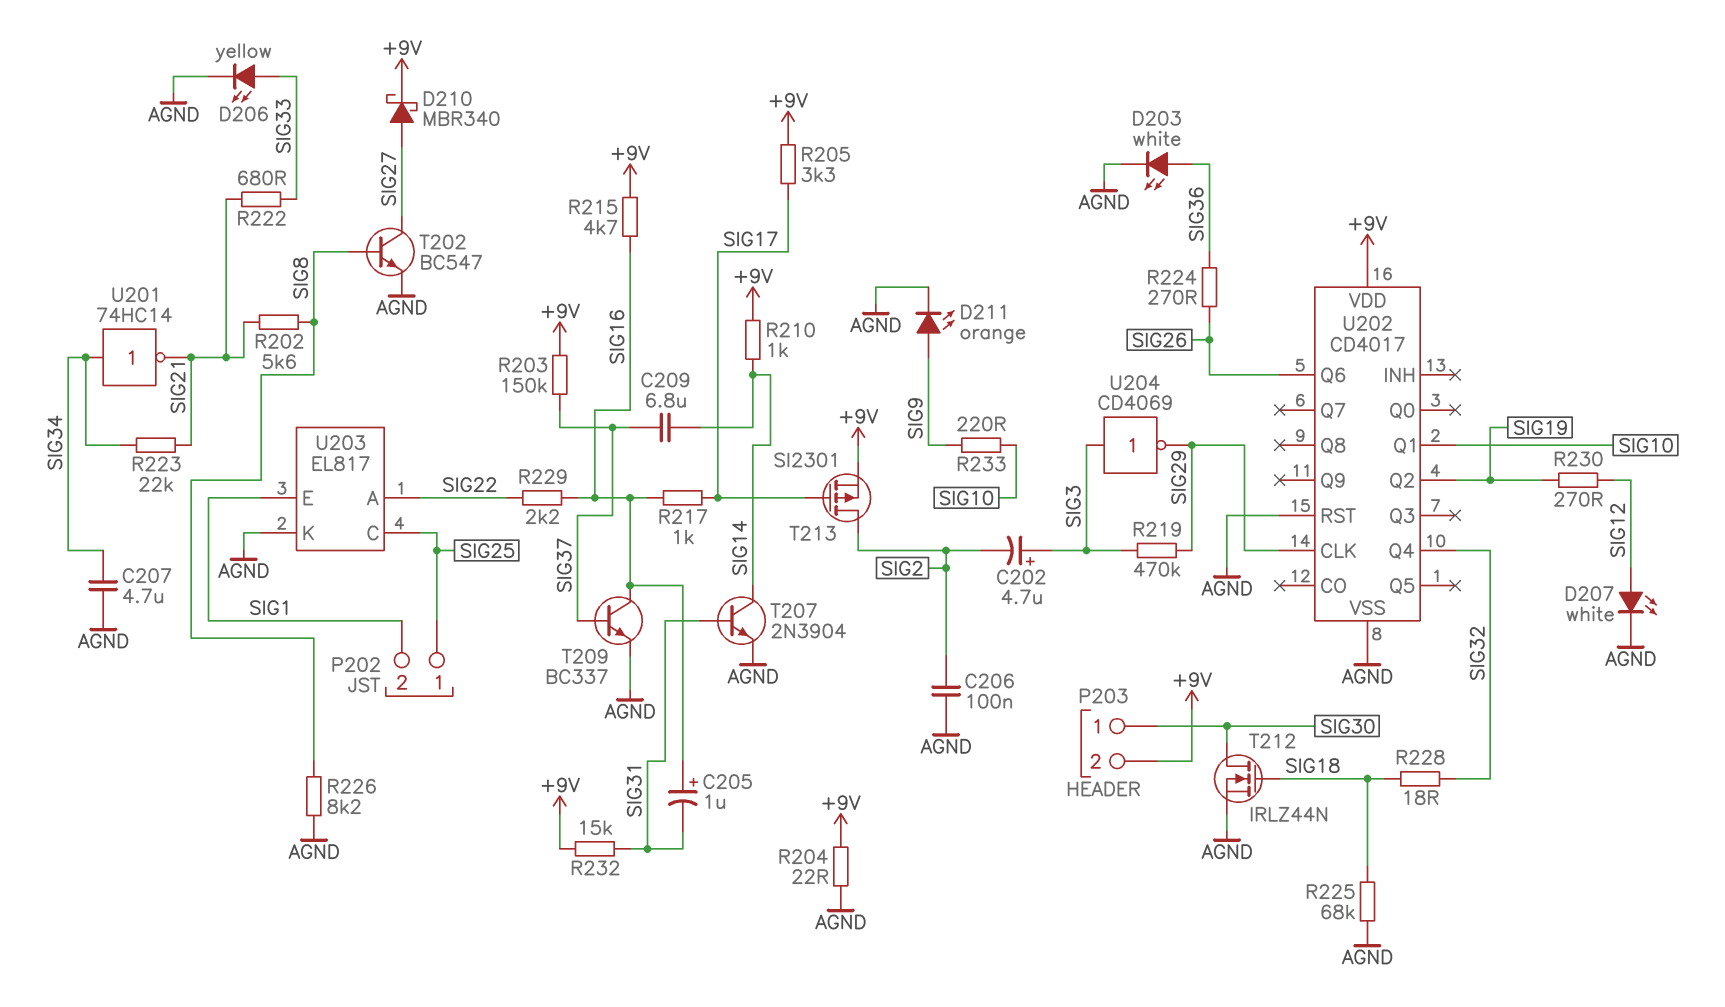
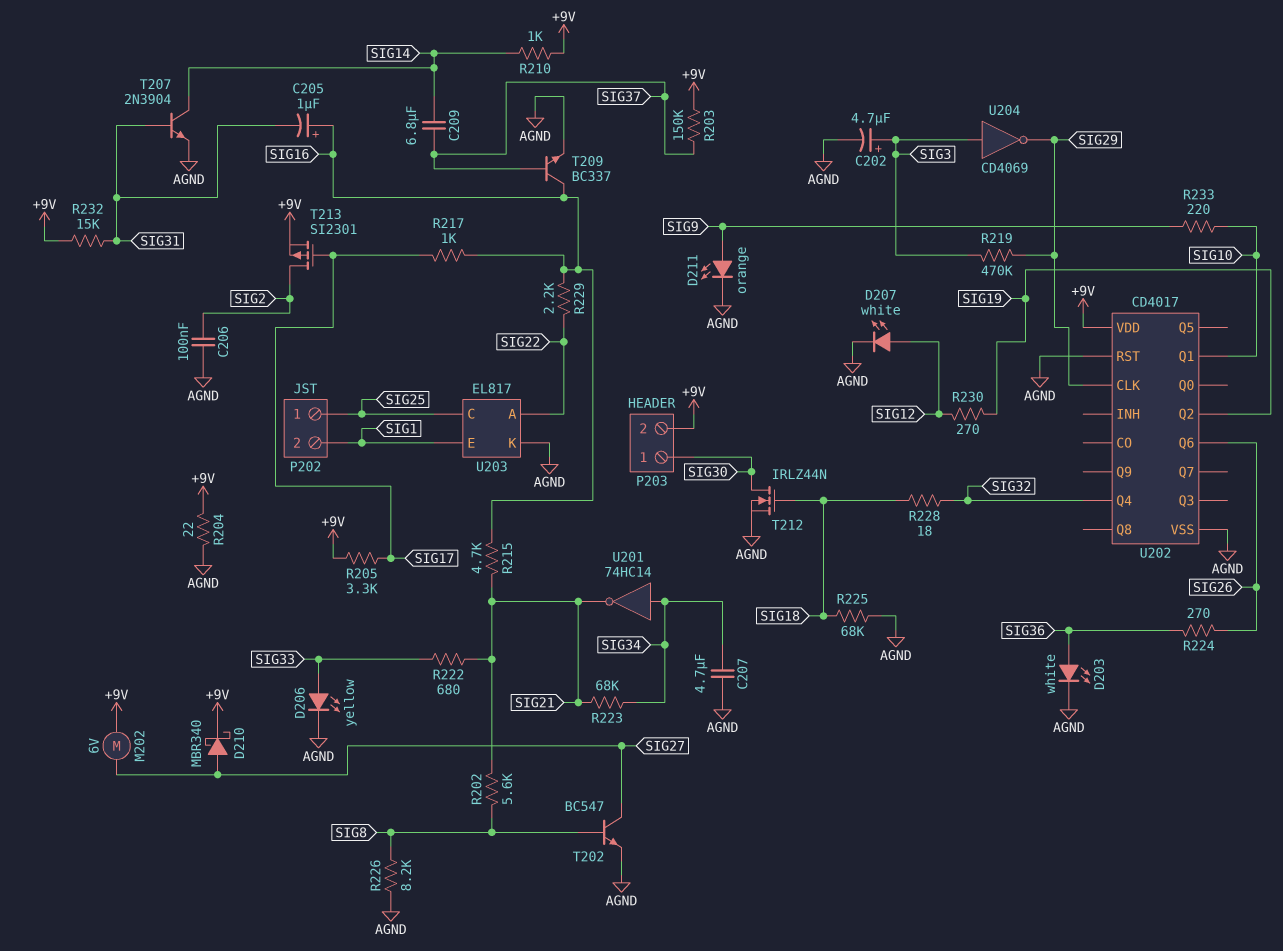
C202: 4.7uF (plus SIG3, minus SIG2) -> 4.7uF (plus SIG3, minus AGND)
M202: none -> motor 6V (+9V, SIG27)
R215: 4.7k (+9V, SIG16) -> 4.7k (SIG16, SIG21)
R223: 22k (SIG21, SIG34) -> 68k (SIG21, SIG34)

